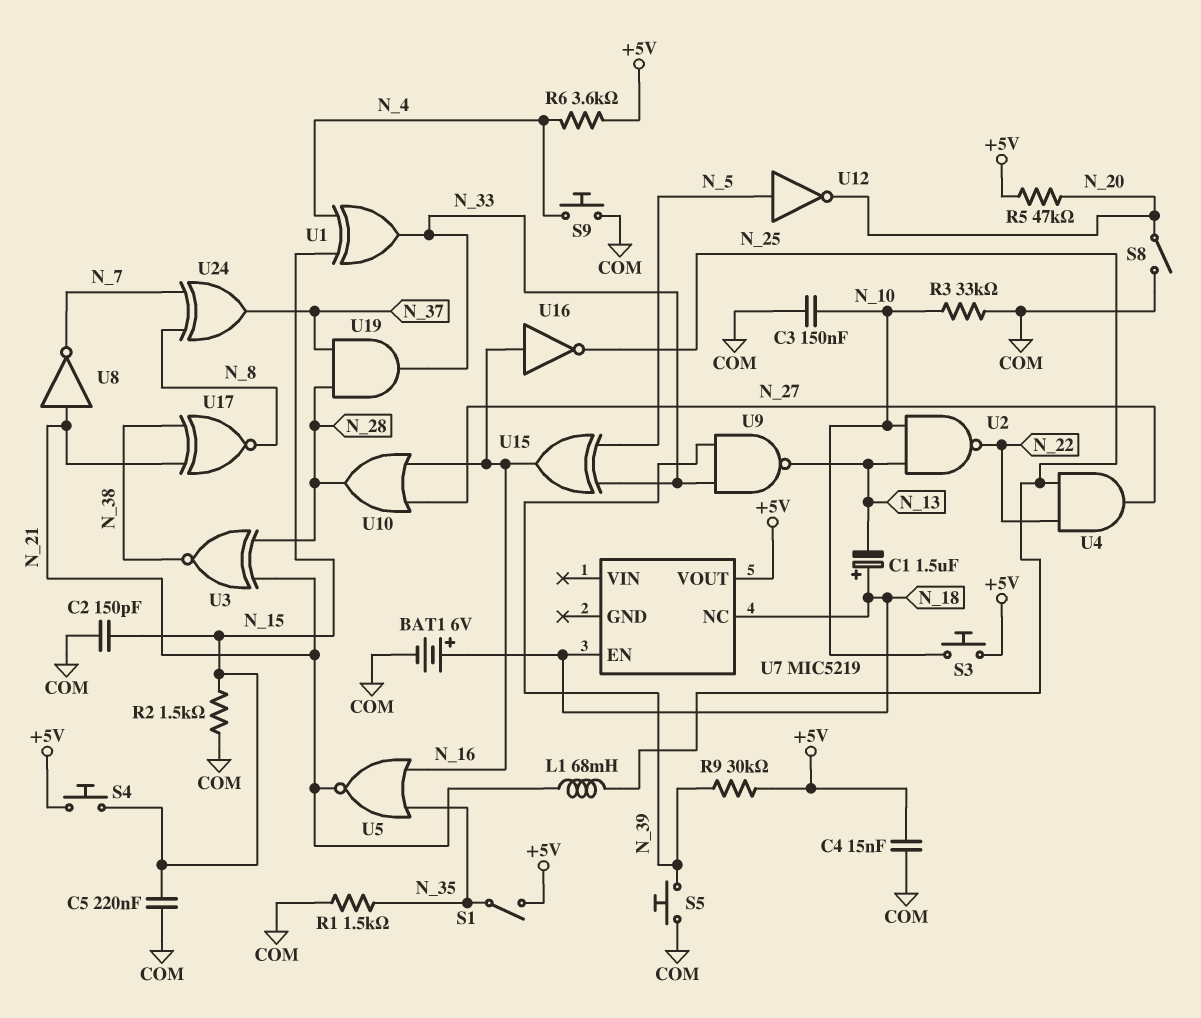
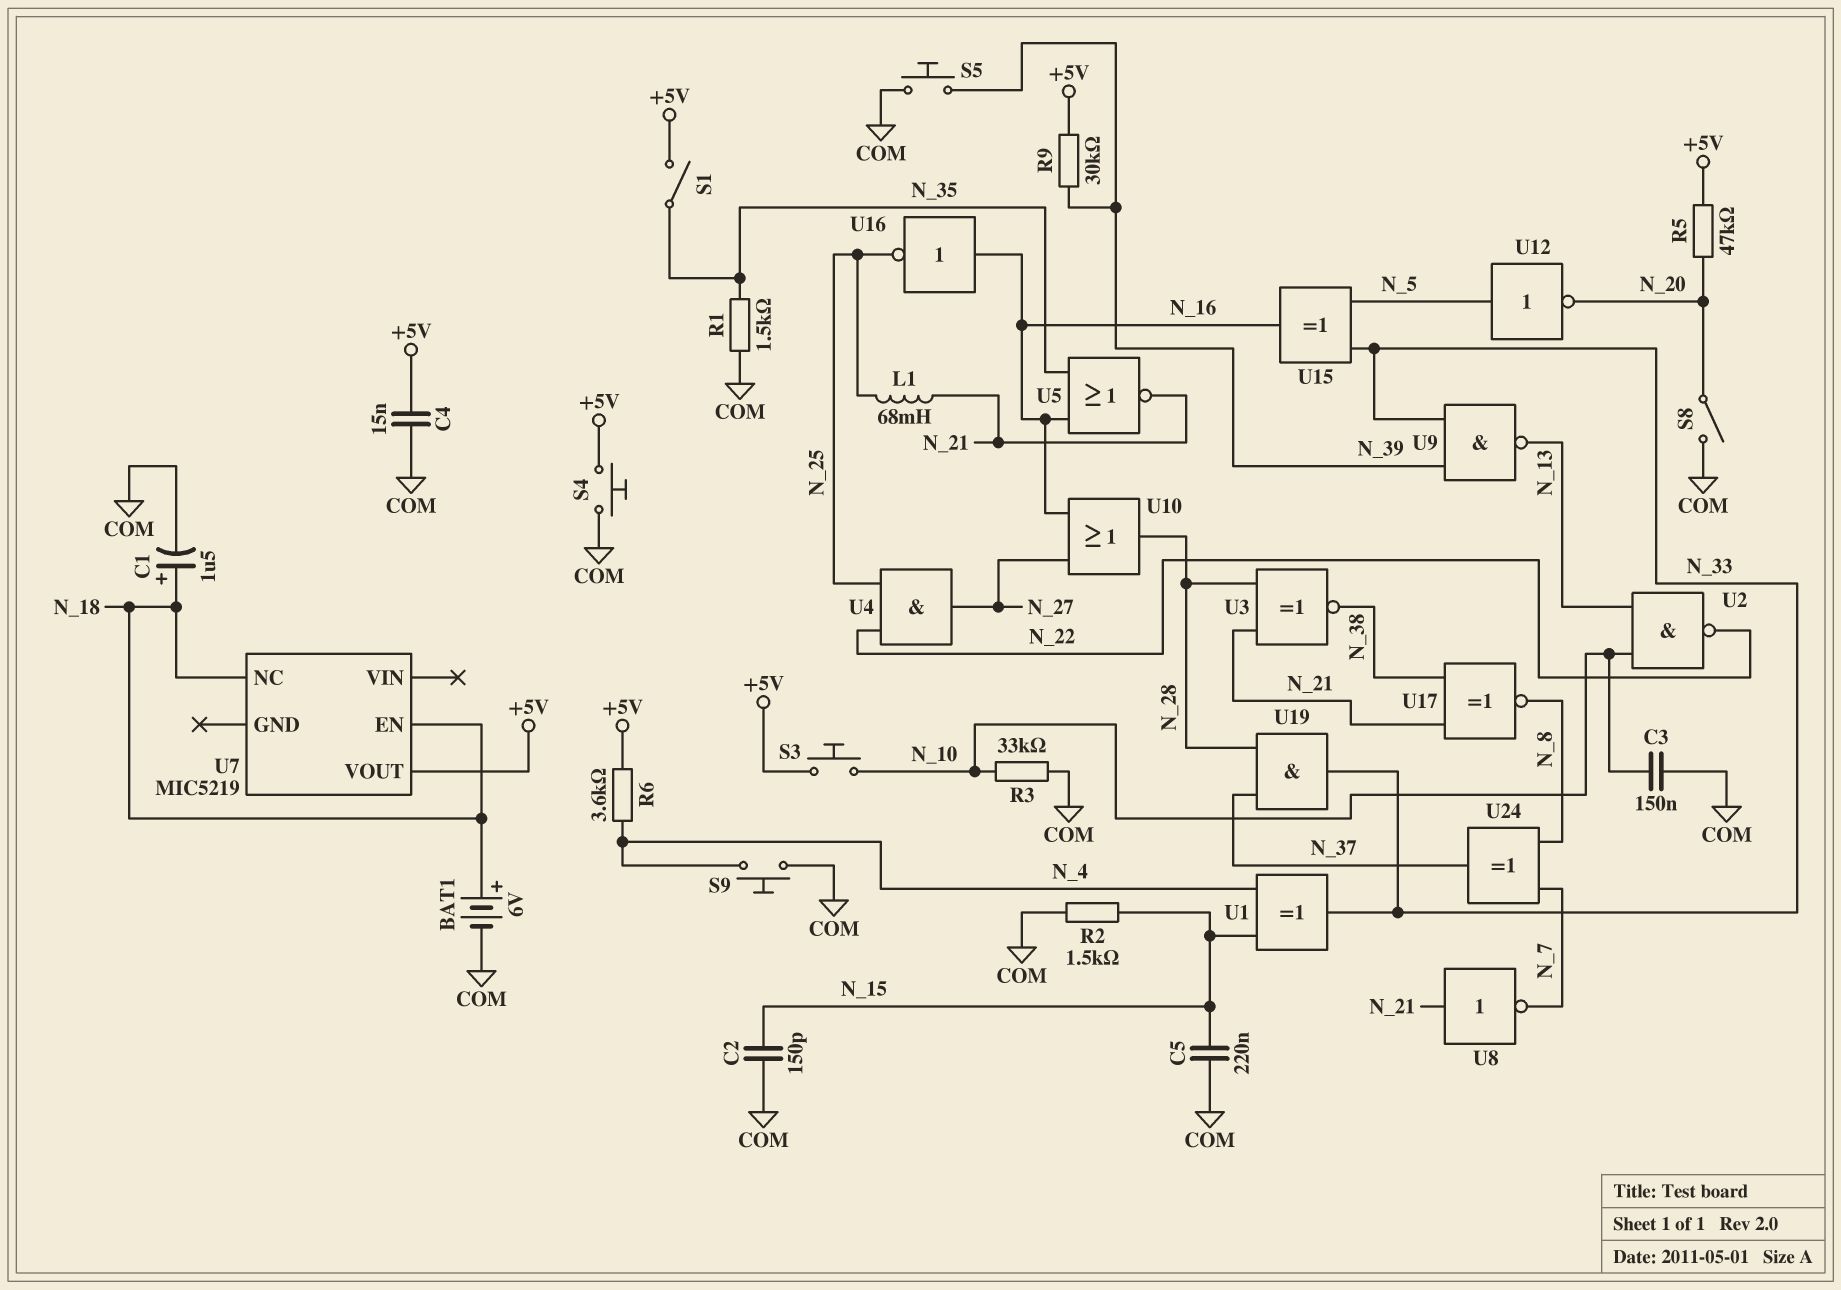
C1: 1.5uF (plus N_18, minus N_13) -> 1.5uF (plus N_18, minus COM)
S4: button (+5V, N_15) -> button (+5V, COM)

